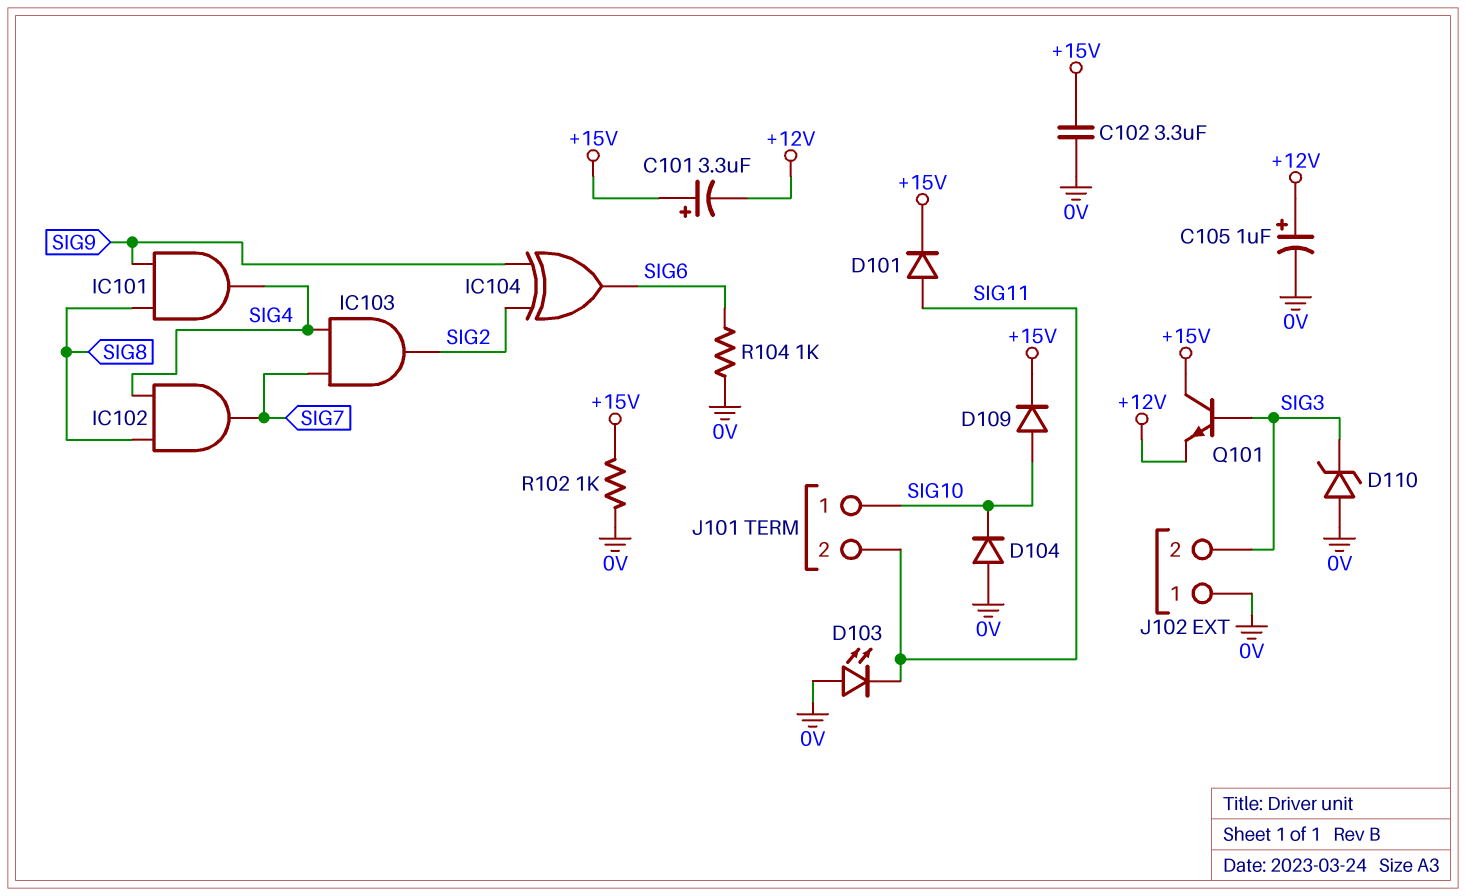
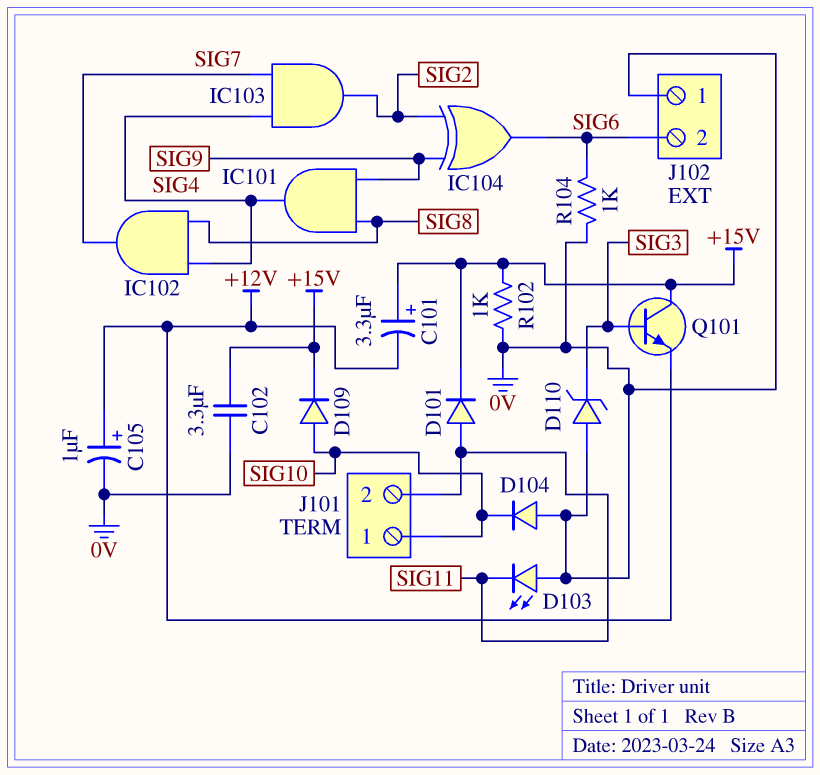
J102 pin 2: SIG3 -> SIG6

